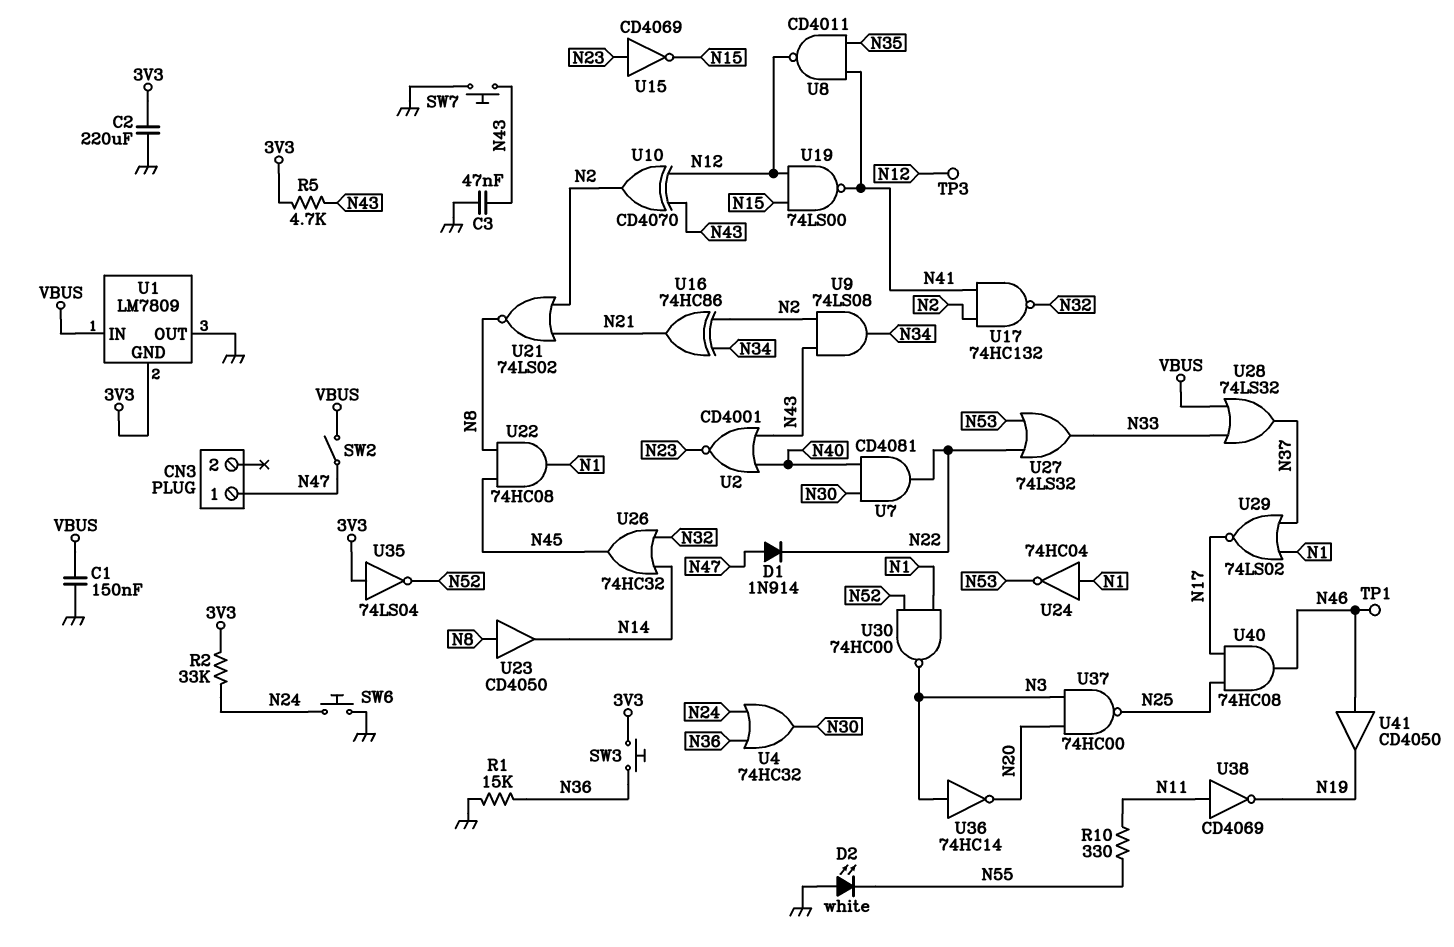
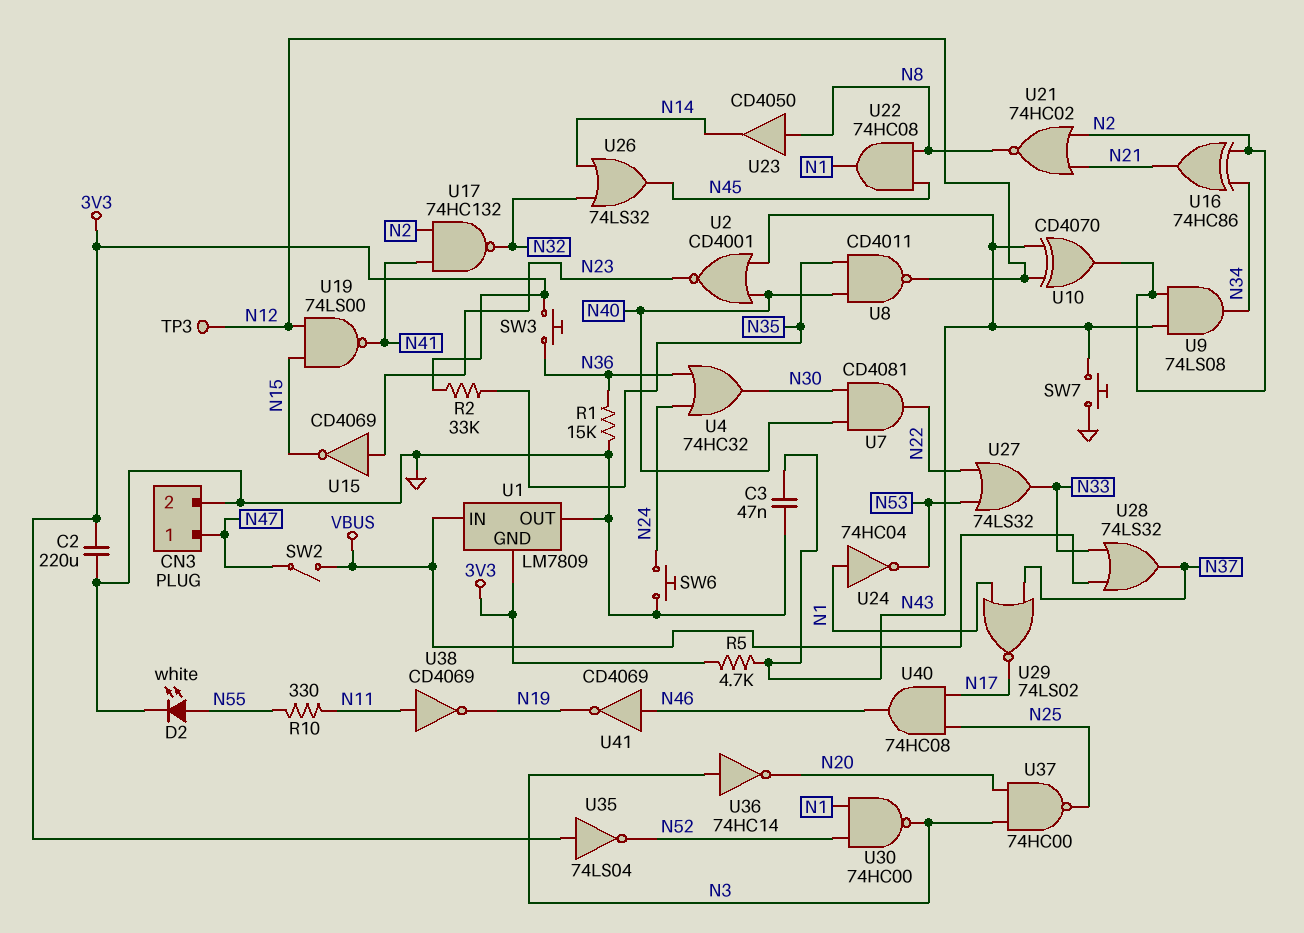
C1: 150nF (GND, VBUS) -> none
CN3 pin 2: none -> GND
D1: diode 1N914 (A N47, K N22) -> none
D2: LED white (A GND, K N55) -> LED white (A N55, K GND)
R2: 33k (3V3, N24) -> 33k (3V3, N35)
TP1: test point (N46) -> none
U8: NAND CD4011 (in N35, in N41, out N12) -> NAND CD4011 (in N35, in N40, out N12)
U21: NOR 74LS02 (in N2, in N21, out N8) -> NOR 74HC02 (in N2, in N21, out N8)
U26: OR 74HC32 (in N14, in N32, out N45) -> OR 74LS32 (in N14, in N32, out N45)
U41: buffer CD4050 (in N46, out N19) -> NOT CD4069 (in N46, out N19)

